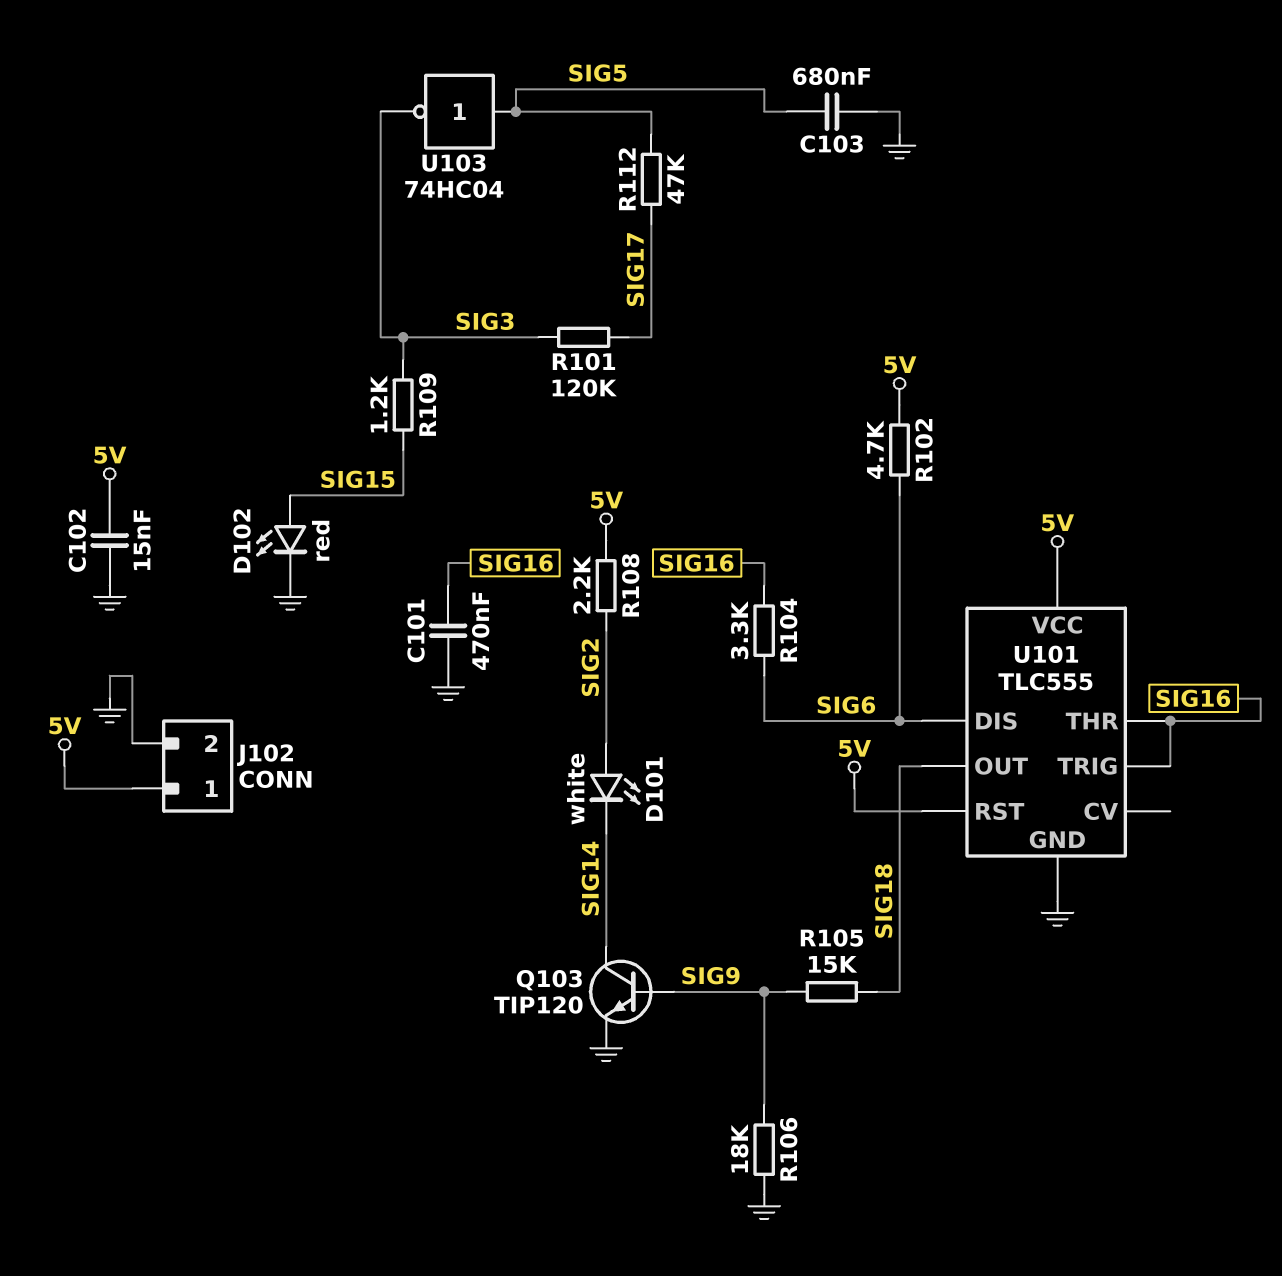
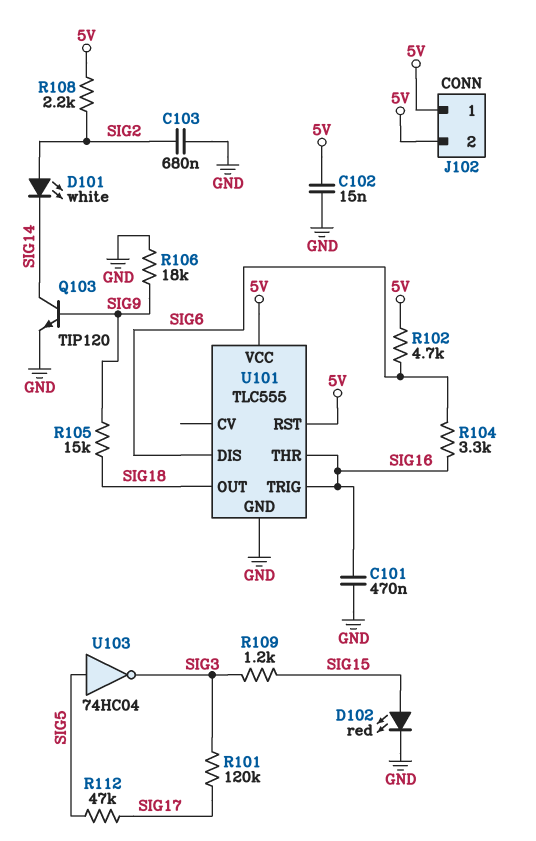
C103: 680nF (GND, SIG5) -> 680nF (GND, SIG2)
J102 pin 2: GND -> 5V

